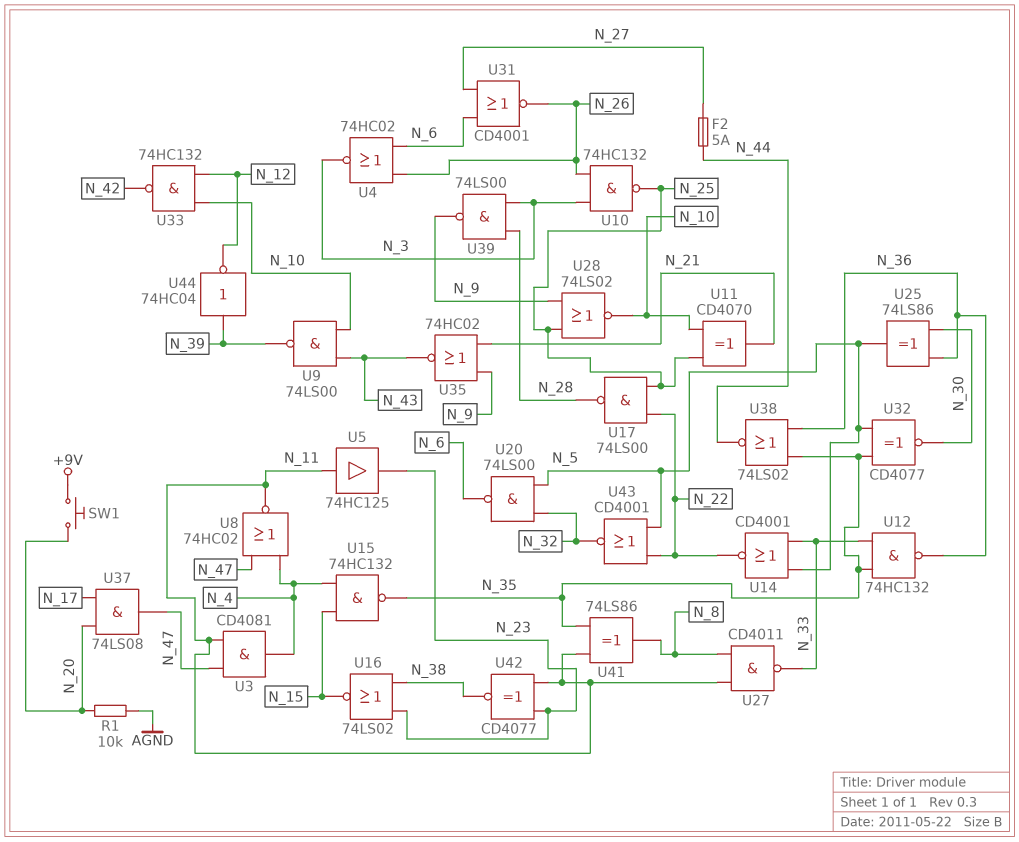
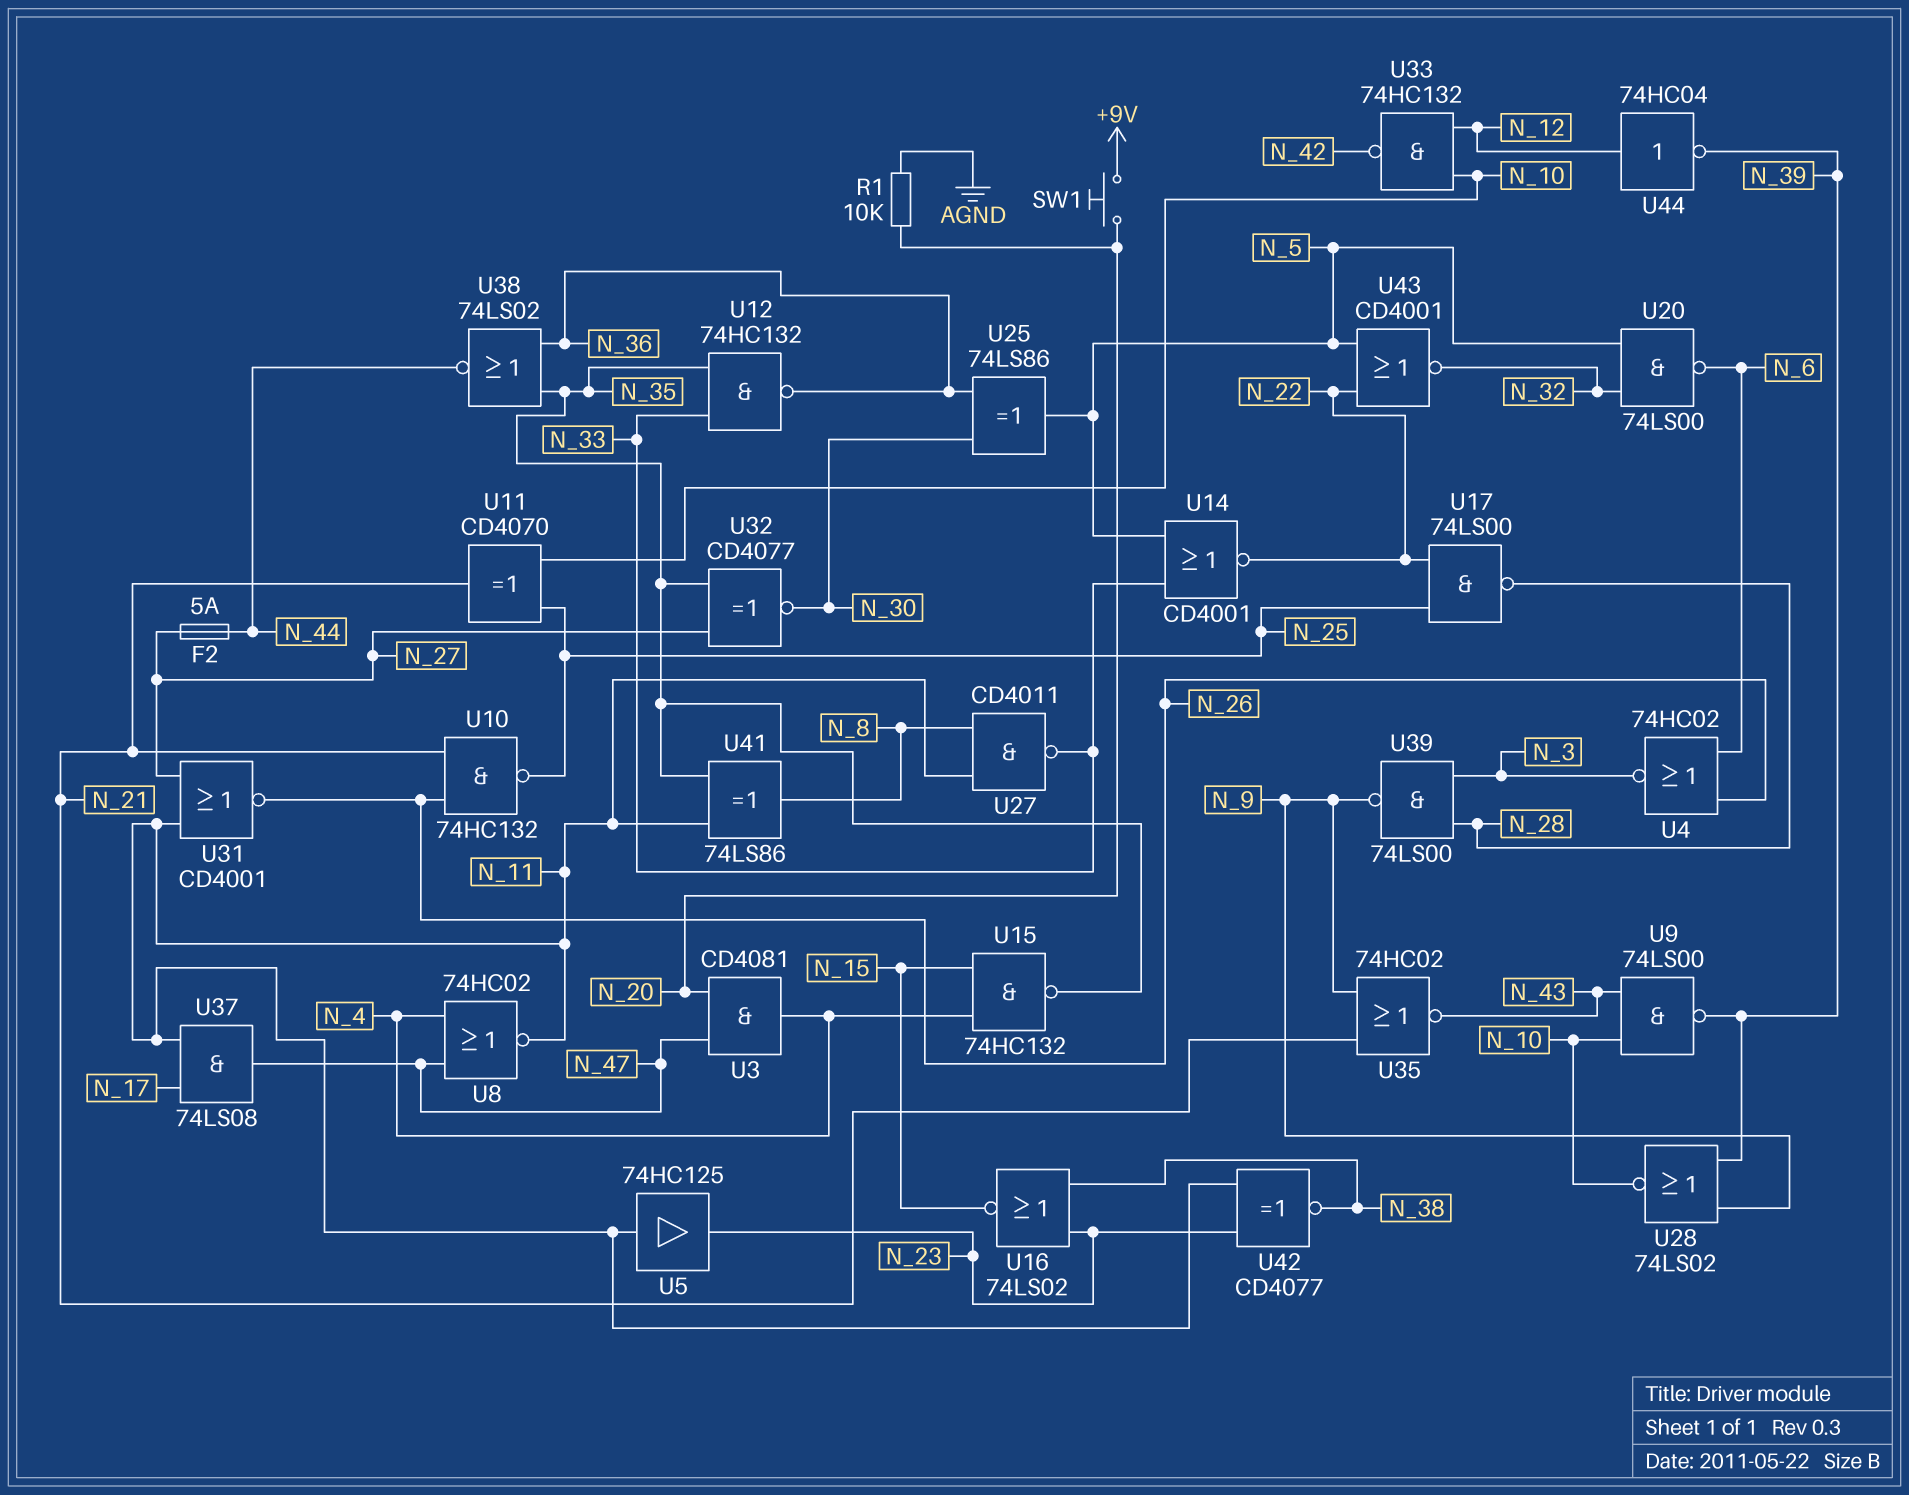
U3: AND CD4081 (in N_11, in N_47, out N_4) -> AND CD4081 (in N_20, in N_47, out N_4)
U10: NAND 74HC132 (in N_3, in N_26, out N_25) -> NAND 74HC132 (in N_21, in N_26, out N_25)
U28: NOR 74LS02 (in N_9, in N_25, out N_10) -> NOR 74LS02 (in N_9, in N_39, out N_10)
U31: NOR CD4001 (in N_6, in N_27, out N_26) -> NOR CD4001 (in N_11, in N_27, out N_26)
U32: XNOR CD4077 (in N_5, in N_35, out N_30) -> XNOR CD4077 (in N_27, in N_35, out N_30)
U37: AND 74LS08 (in N_17, in N_20, out N_47) -> AND 74LS08 (in N_11, in N_17, out N_47)
U44: NOT 74HC04 (in N_39, out N_12) -> NOT 74HC04 (in N_12, out N_39)

